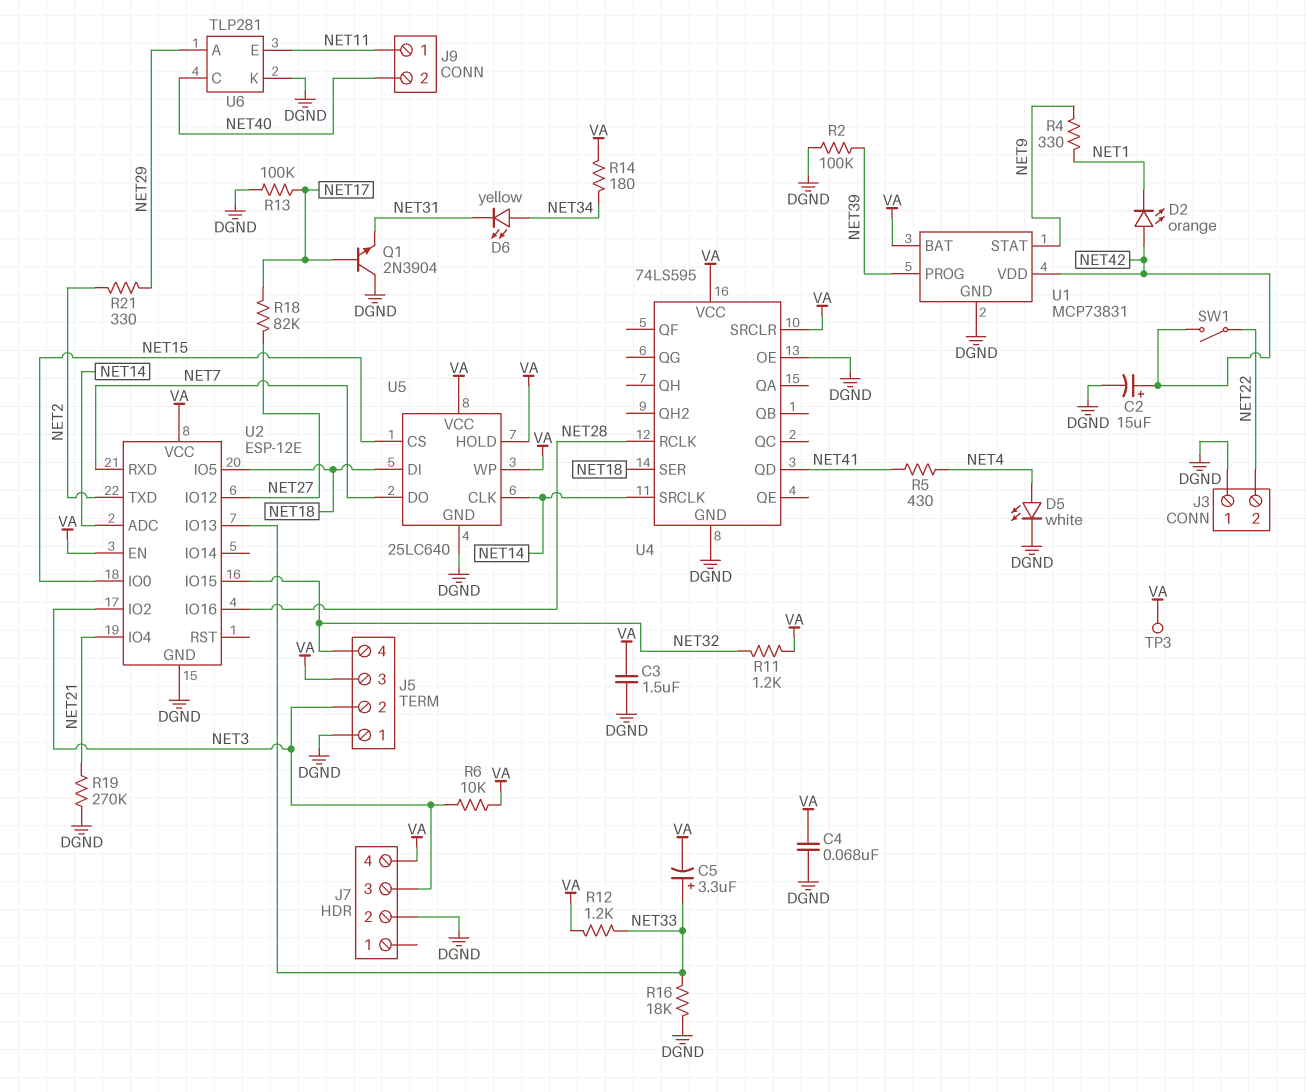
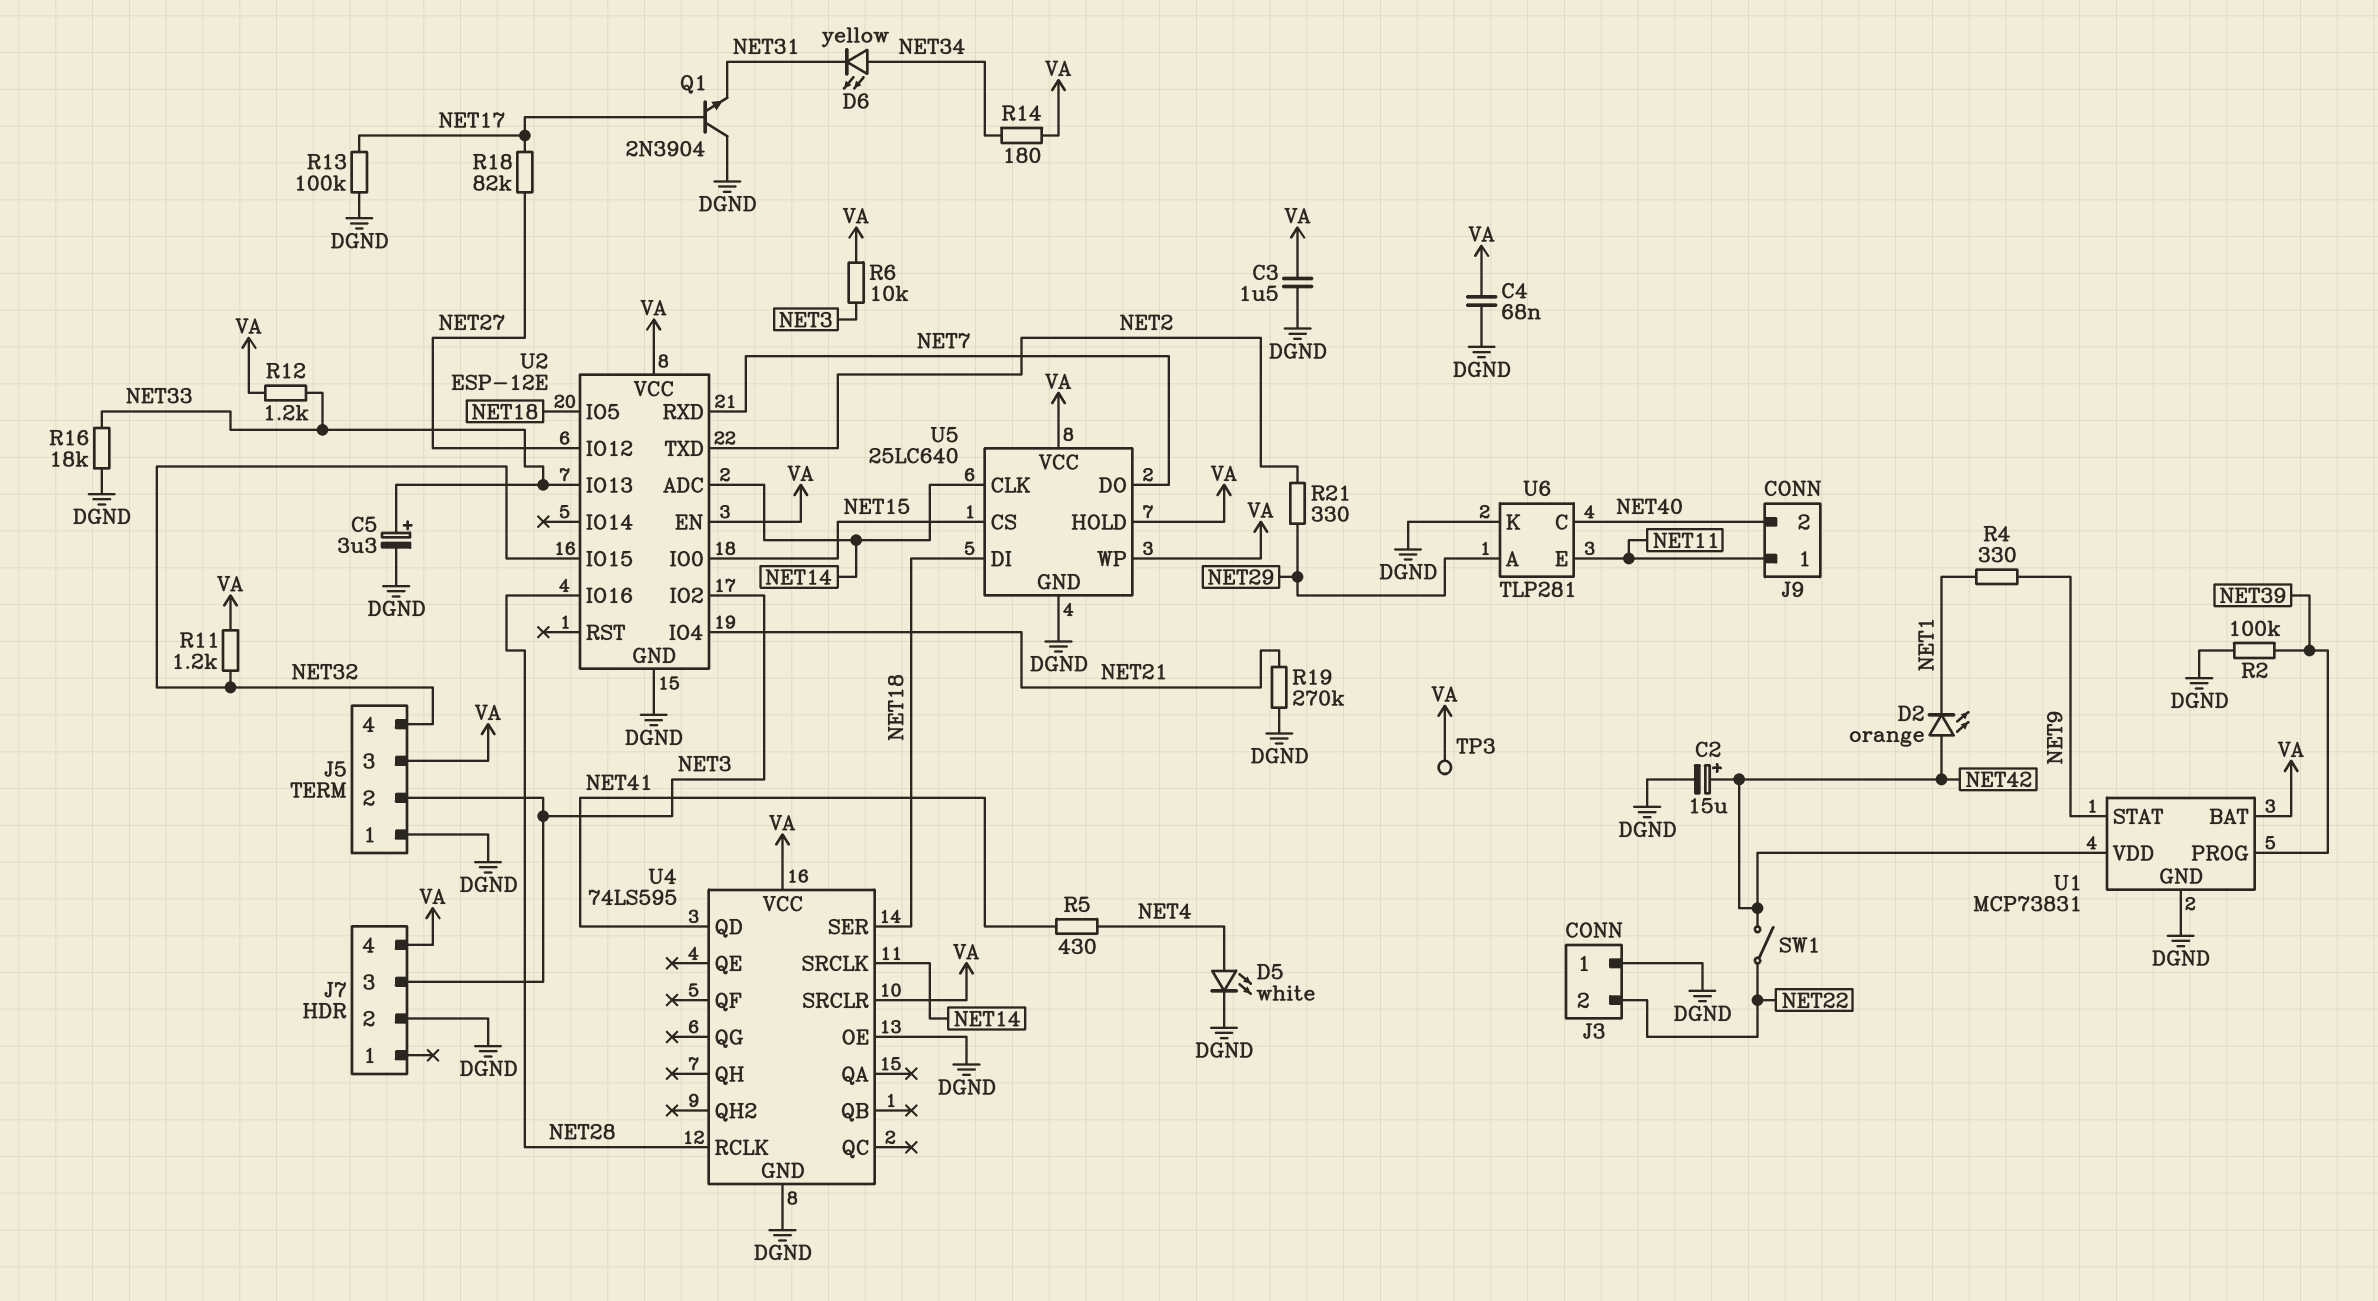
C5: 3.3uF (plus NET33, minus VA) -> 3.3uF (plus NET33, minus DGND)

